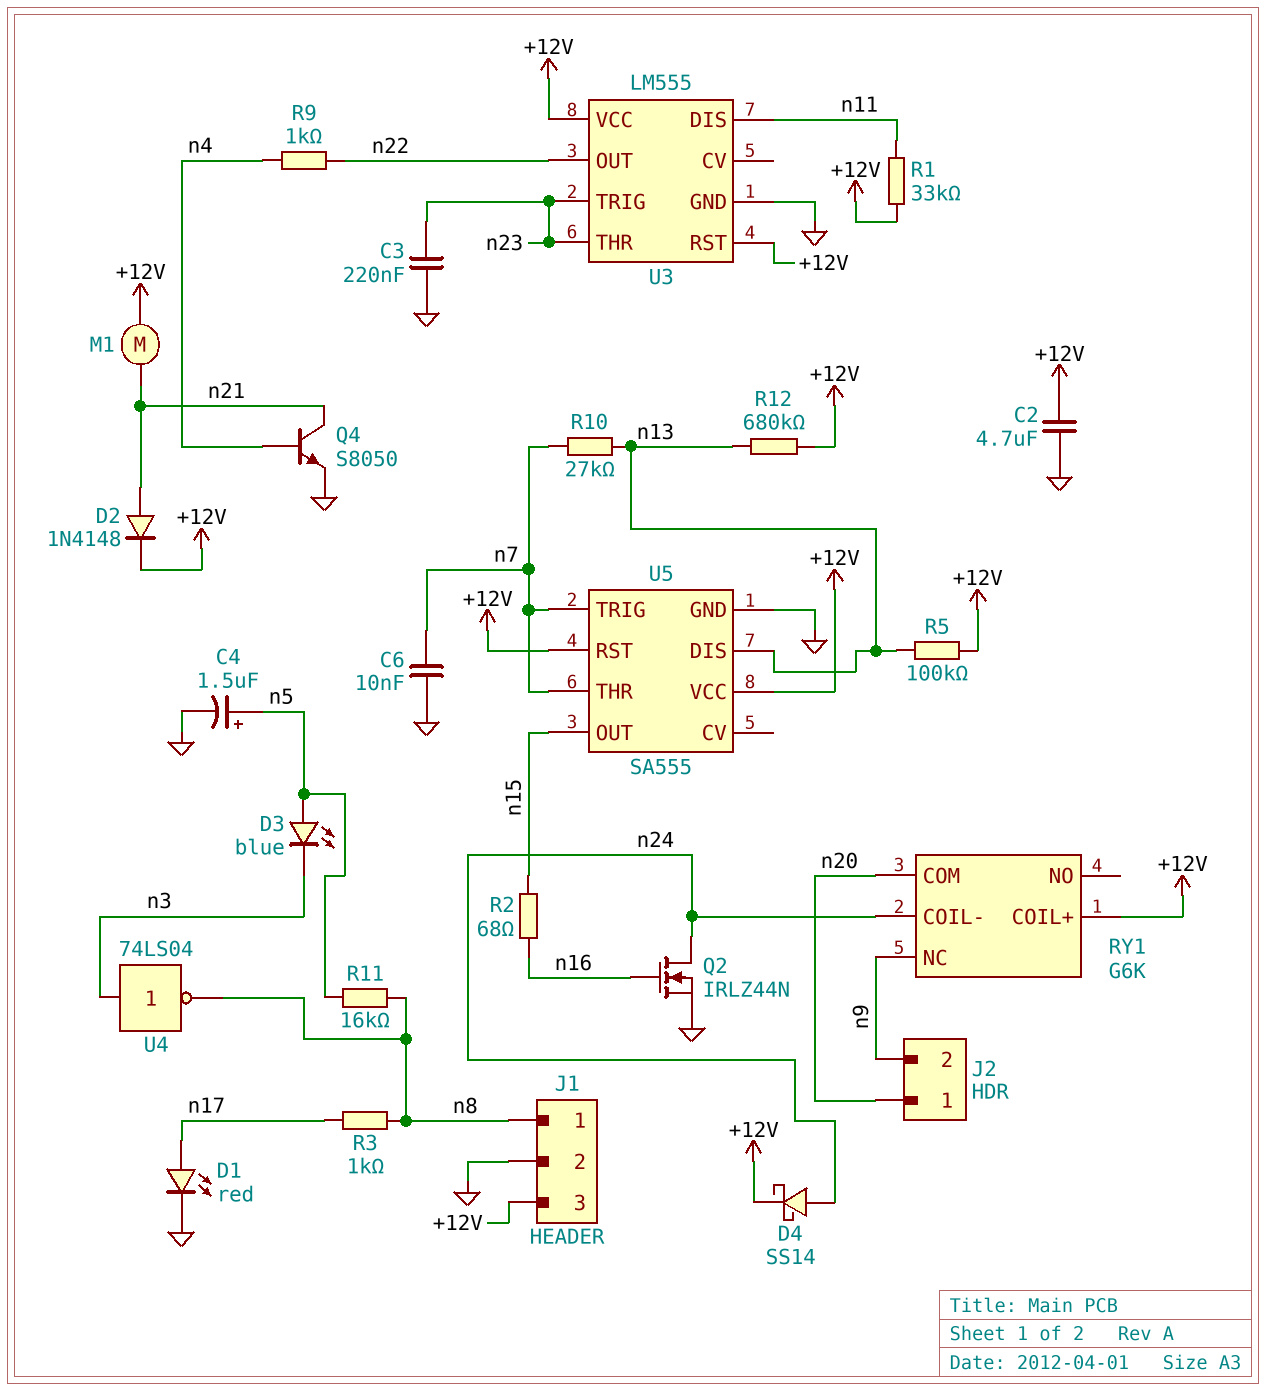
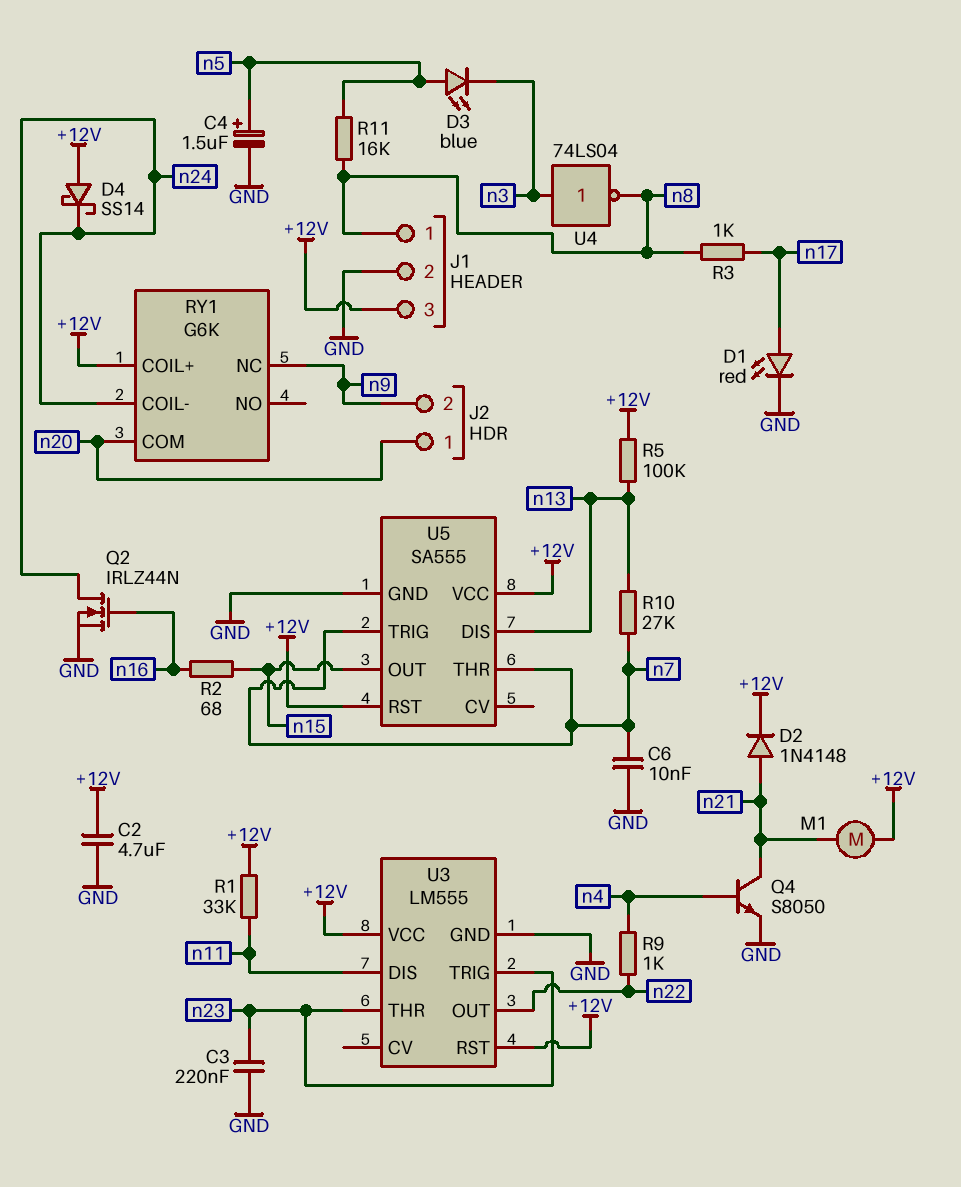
D4: schottky SS14 (A n24, K +12V) -> schottky SS14 (A +12V, K n24)
R12: 680k (+12V, n13) -> none

